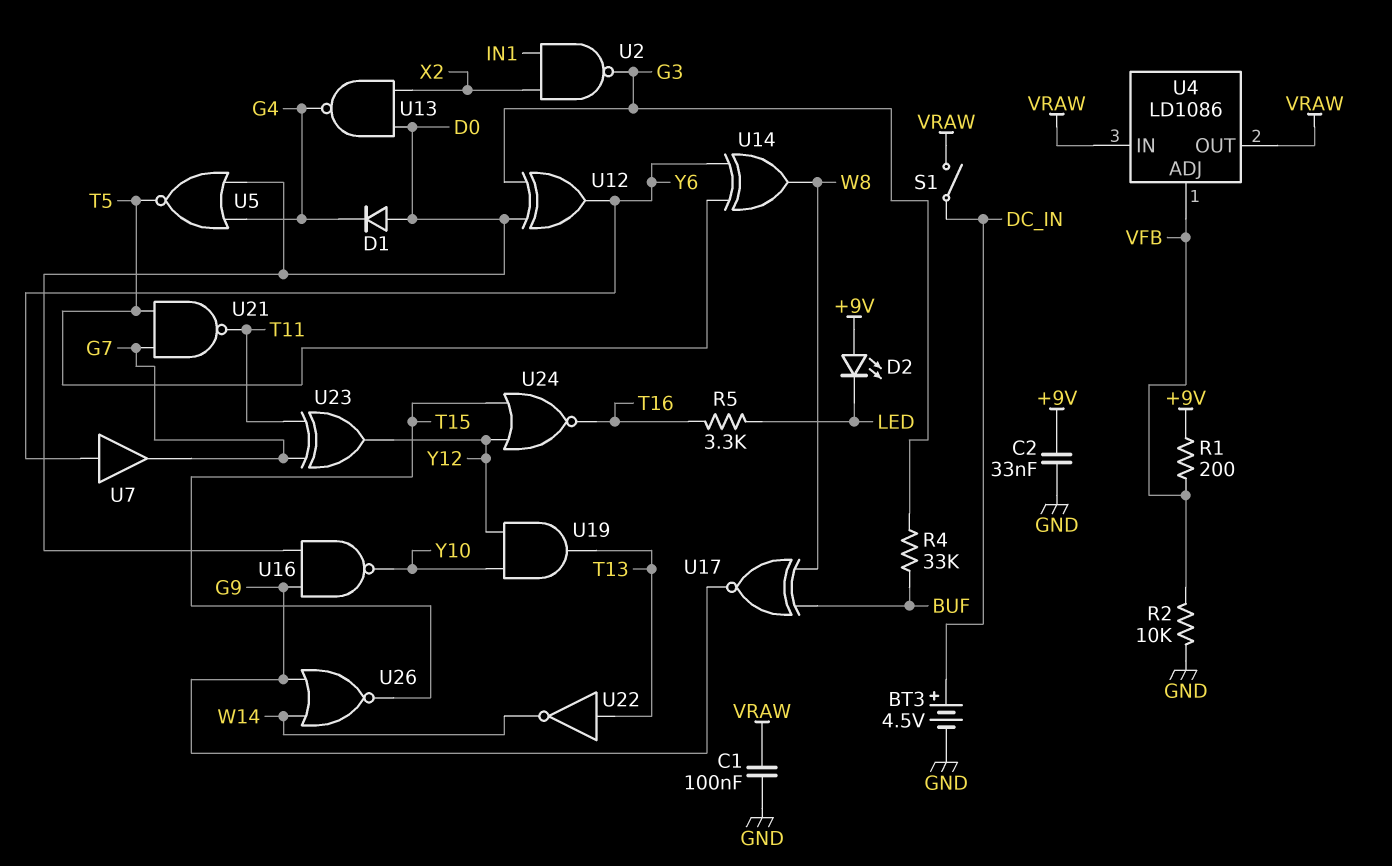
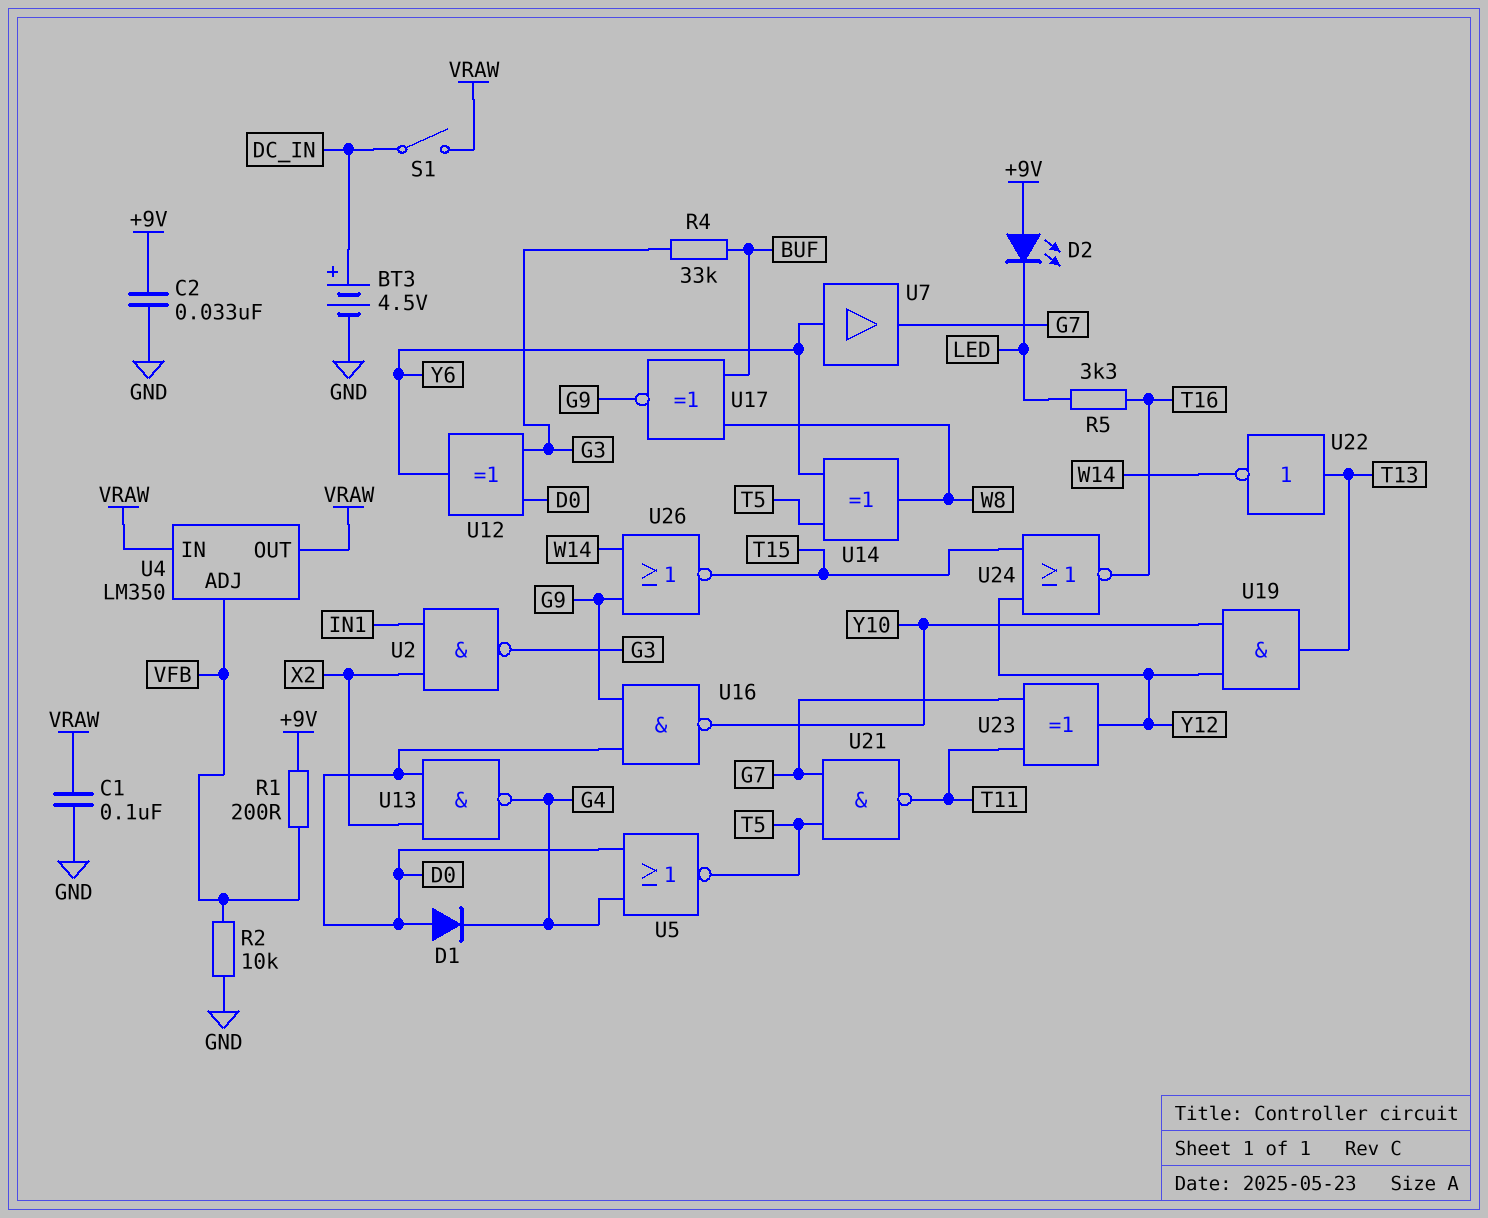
U4: LD1086 -> LM350

